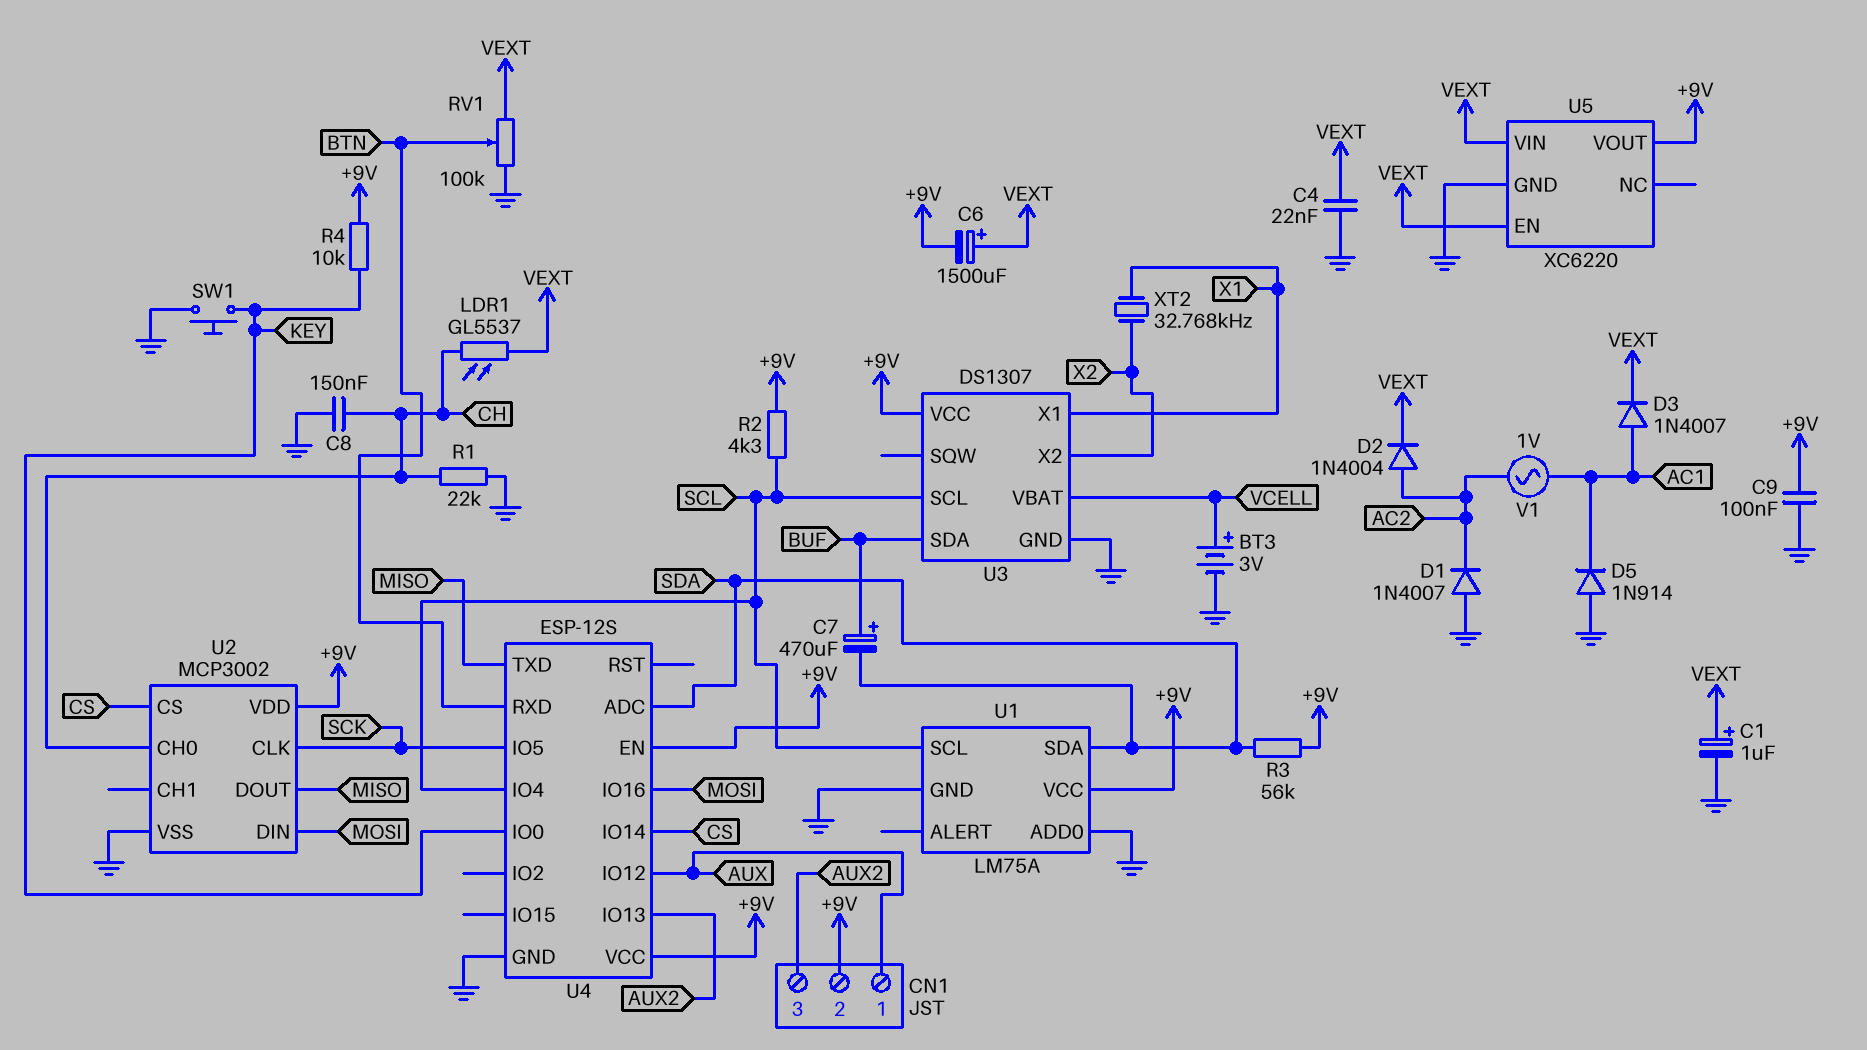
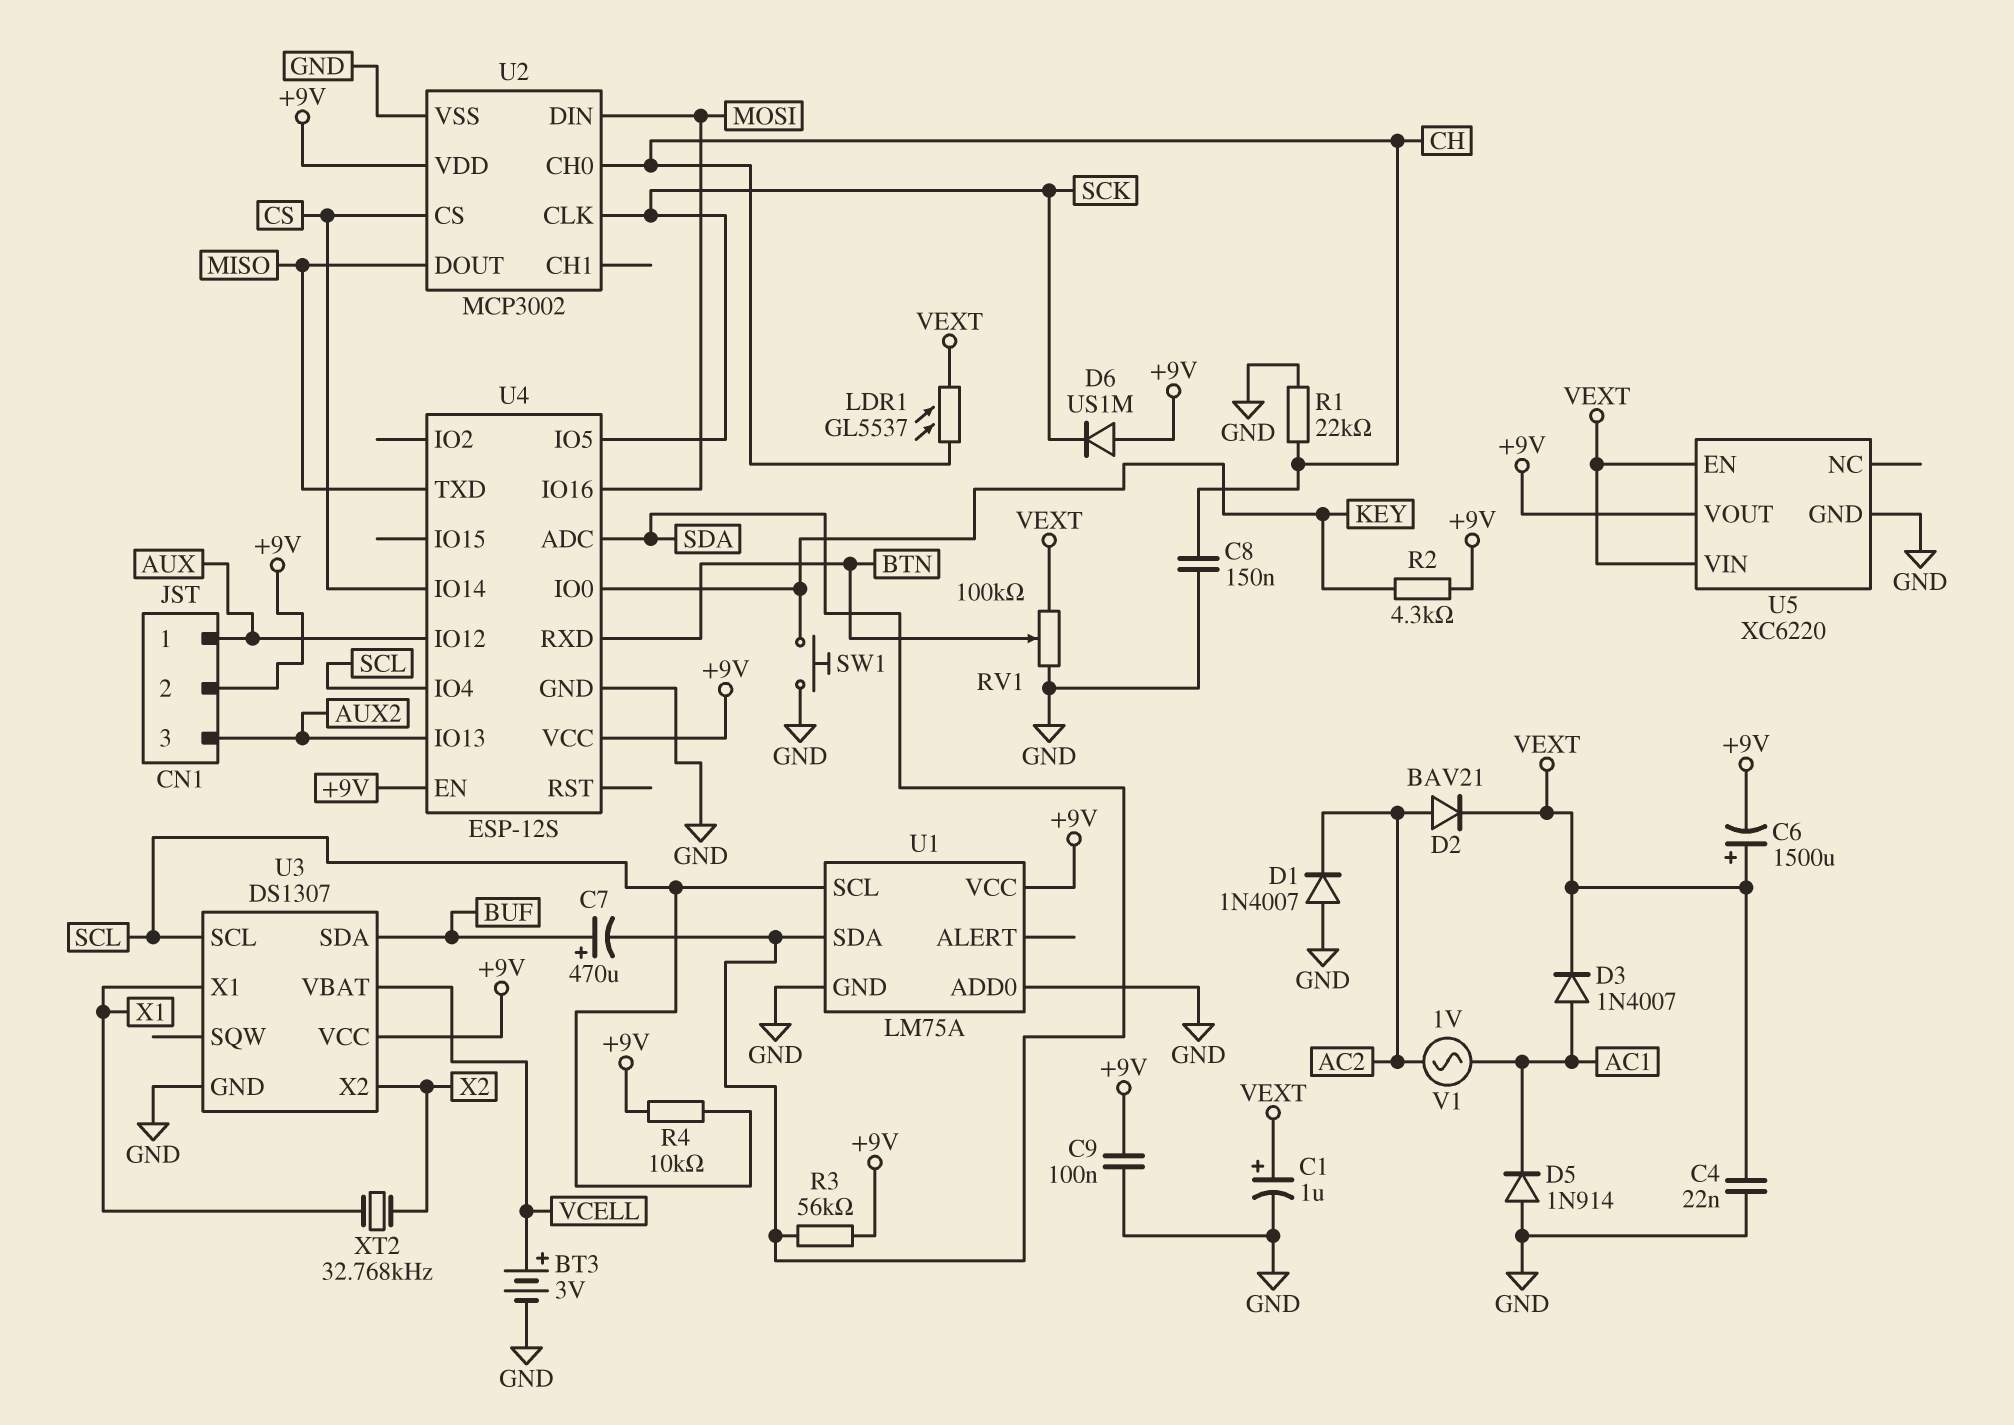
D2: diode 1N4004 (A AC2, K VEXT) -> diode BAV21 (A AC2, K VEXT)
D6: none -> diode US1M (A +9V, K SCK)
R2: 4.3k (+9V, SCL) -> 4.3k (+9V, KEY)
R4: 10k (+9V, KEY) -> 10k (+9V, SCL)

